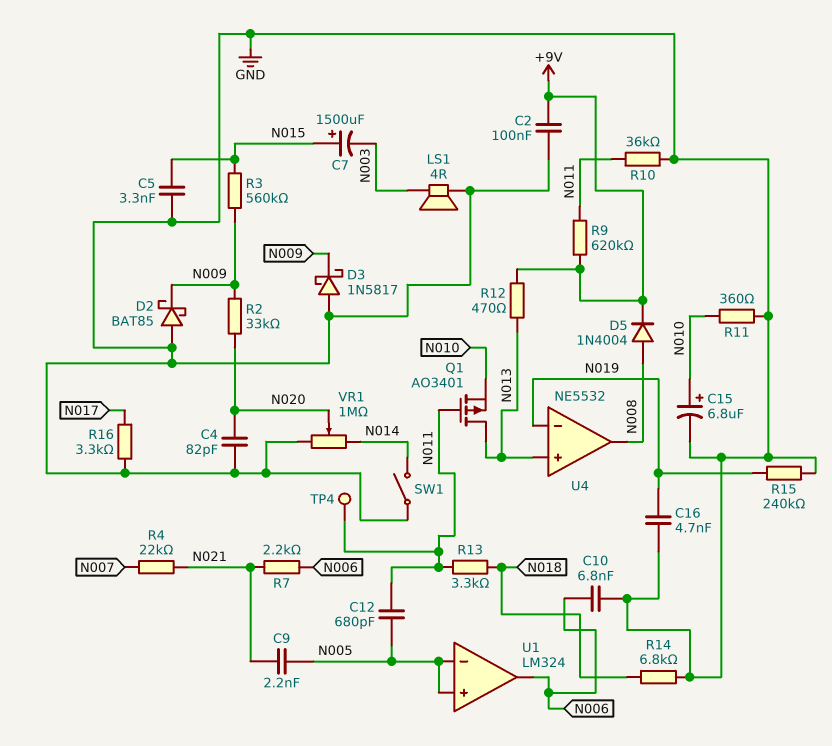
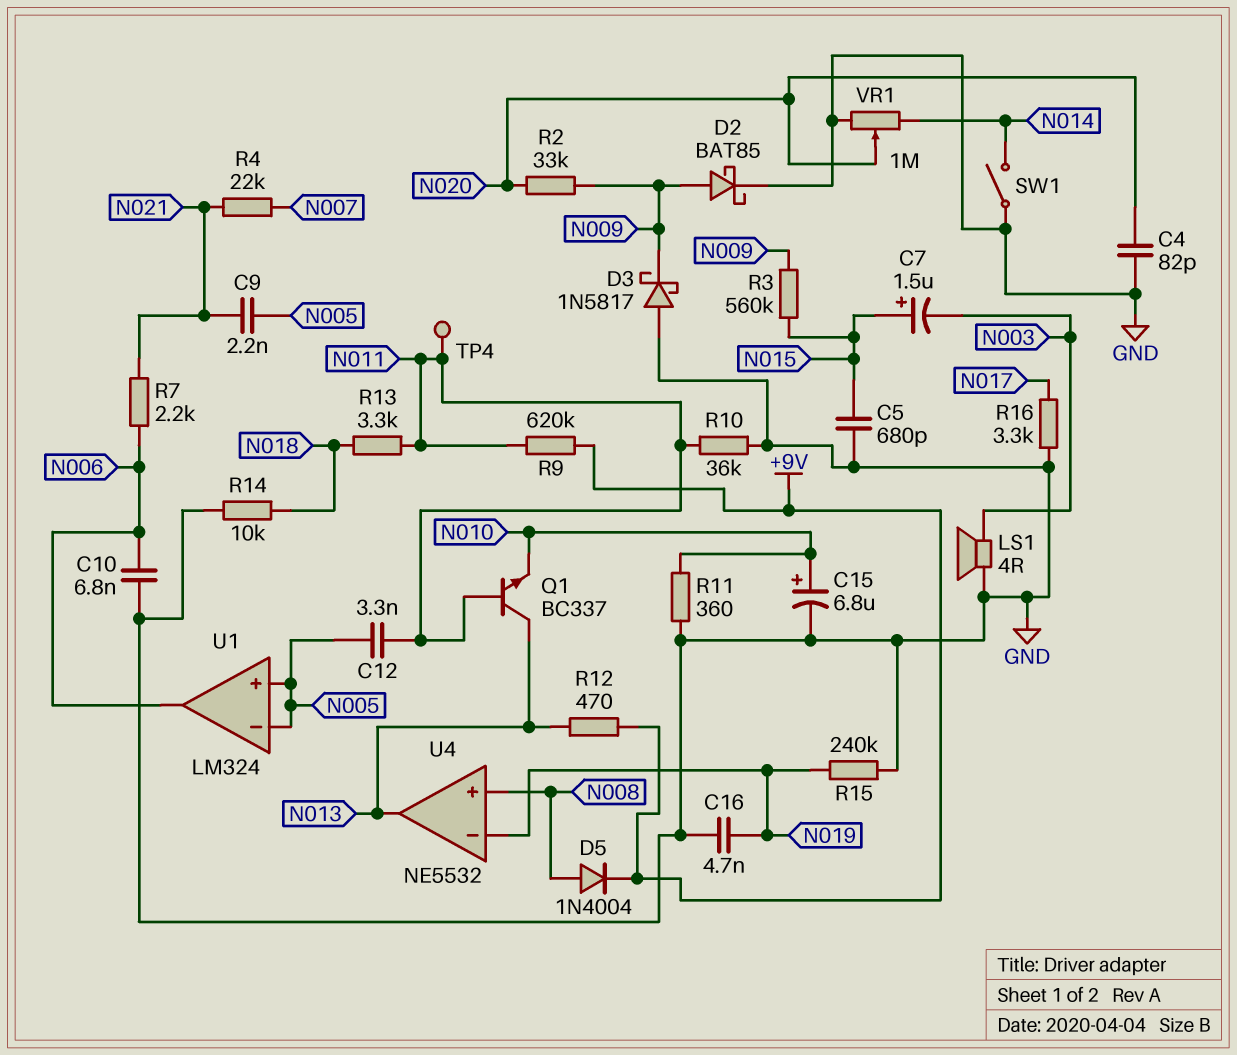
C2: 100nF (+9V, GND) -> none
C5: 3.3nF (GND, N015) -> 680pF (GND, N015)
C7: 1500uF (plus N015, minus N003) -> 1.5uF (plus N015, minus N003)
C12: 680pF (N005, N011) -> 3.3nF (N005, N011)
D2: schottky BAT85 (A GND, K N009) -> schottky BAT85 (A N009, K GND)
Q1: PMOS AO3401 (G N011, D N013, S N010) -> NPN BC337 (B N011, C N013, E N010)
R14: 6.8k (GND, N018) -> 10k (GND, N018)
U4 pin in+: N013 -> N008
U4 pin out: N008 -> N013

